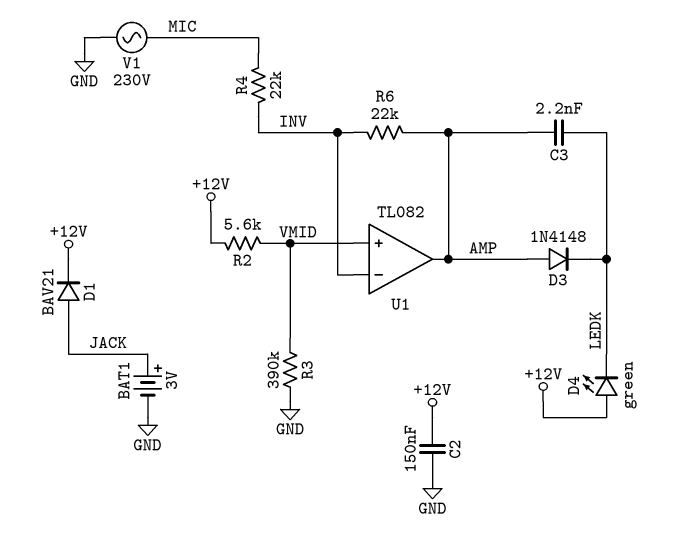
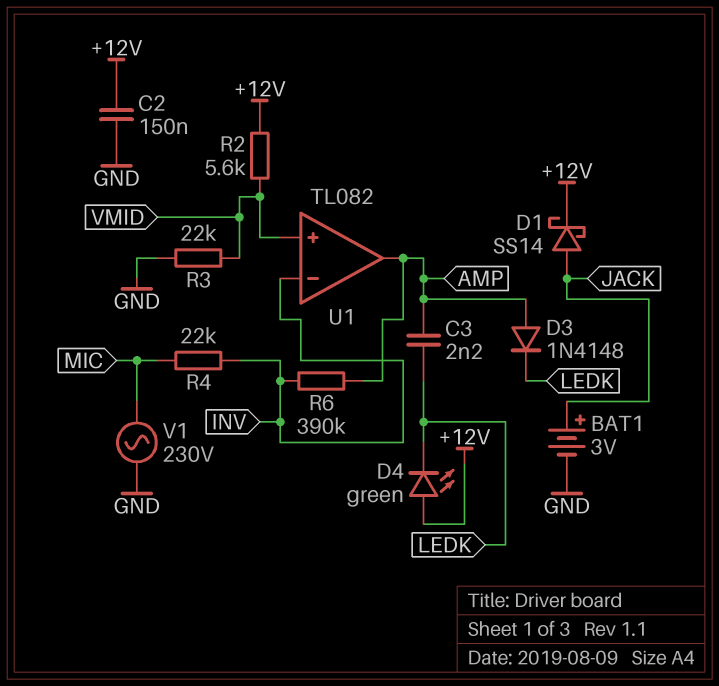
D1: diode BAV21 (A JACK, K +12V) -> schottky SS14 (A JACK, K +12V)
R3: 390k (GND, VMID) -> 22k (GND, VMID)
R6: 22k (AMP, INV) -> 390k (AMP, INV)

